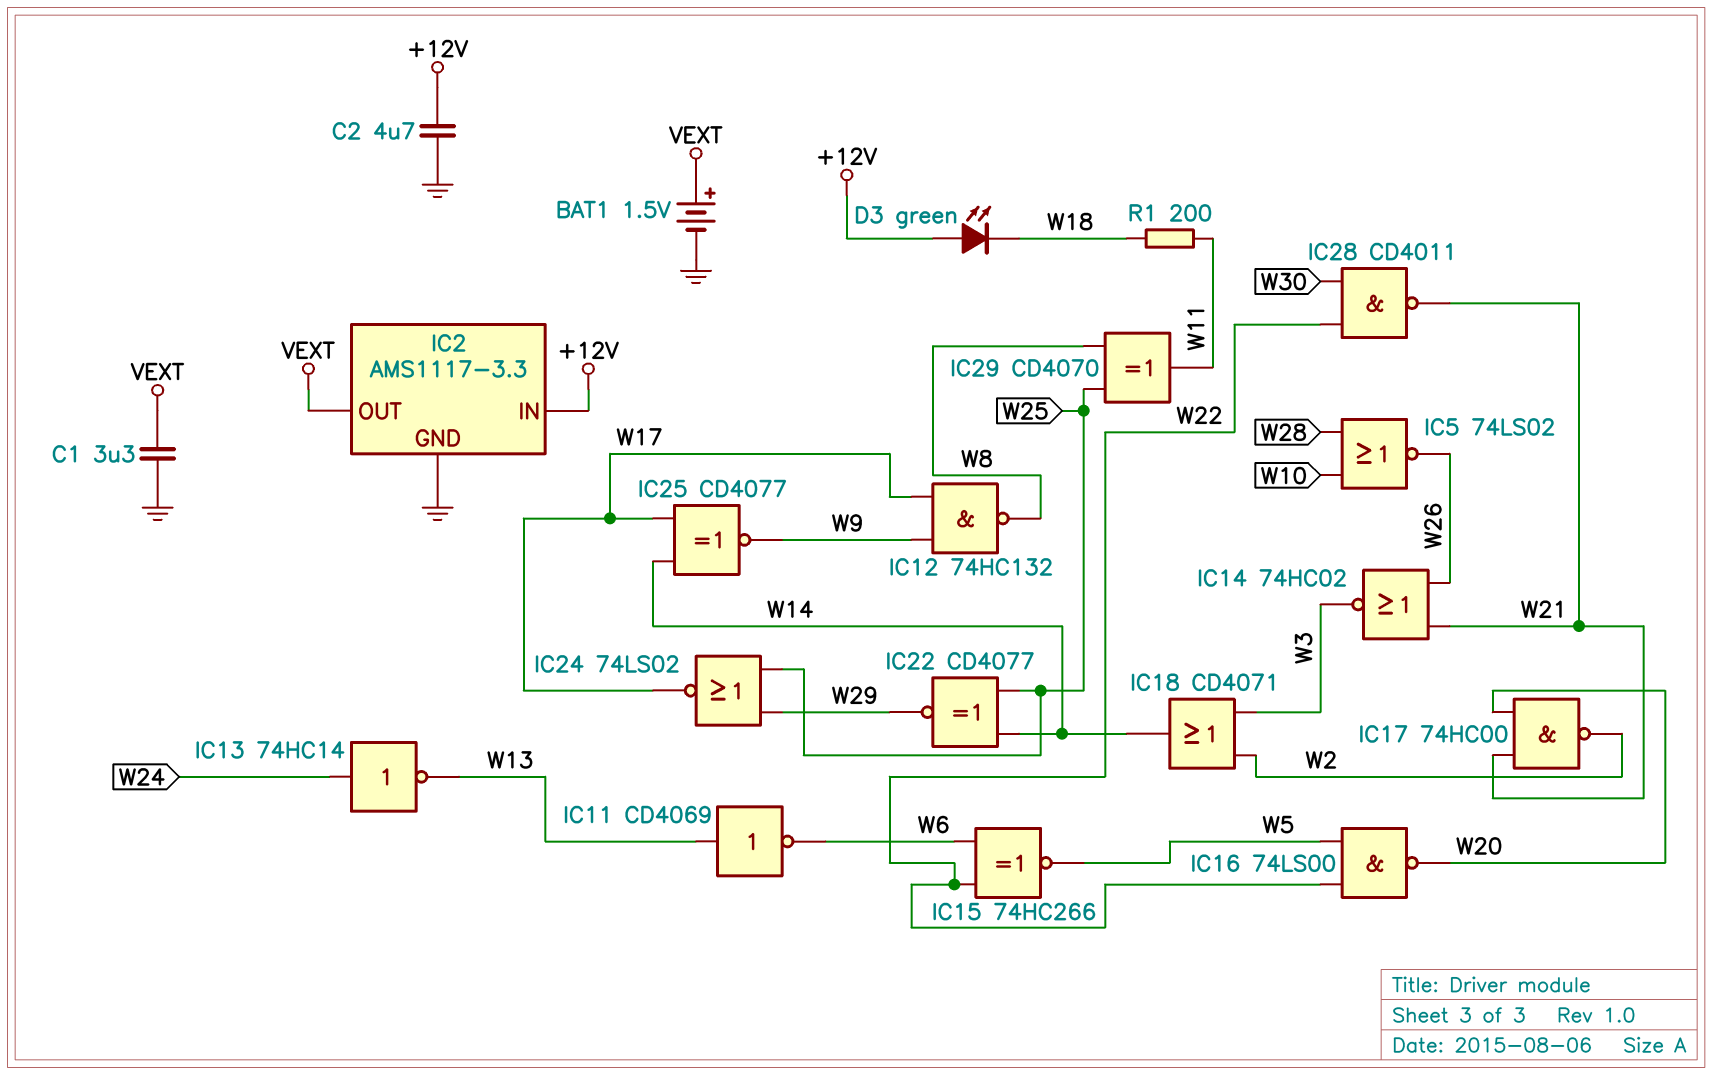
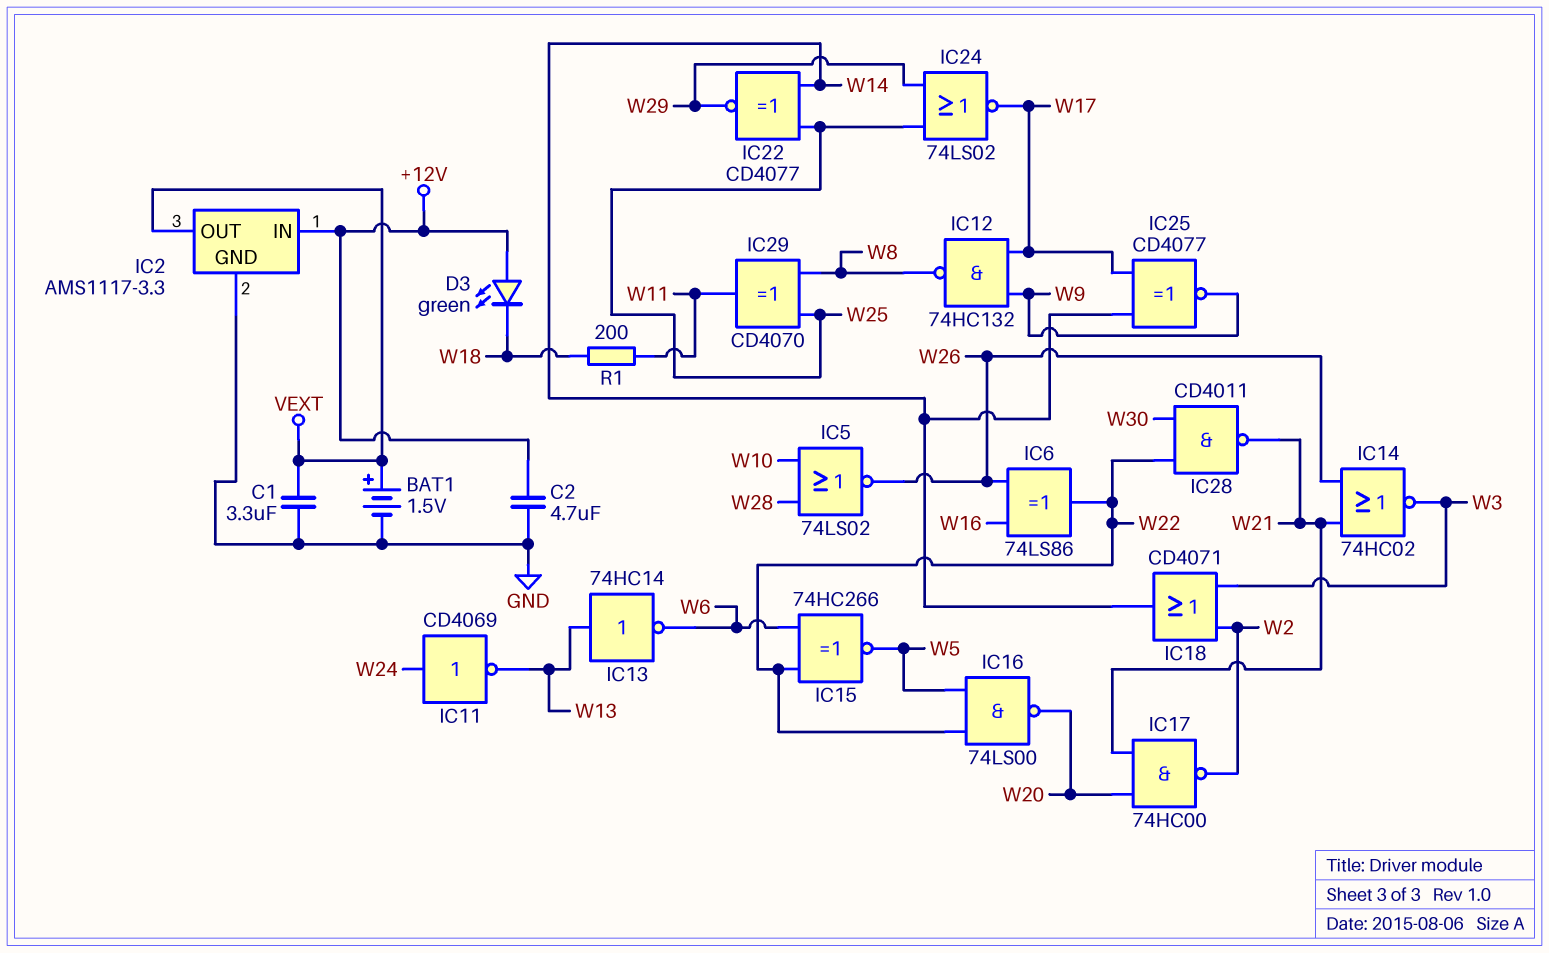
IC6: none -> XOR 74LS86 (in W16, in W26, out W22)
IC11: NOT CD4069 (in W13, out W6) -> NOT CD4069 (in W24, out W13)
IC13: NOT 74HC14 (in W24, out W13) -> NOT 74HC14 (in W13, out W6)

